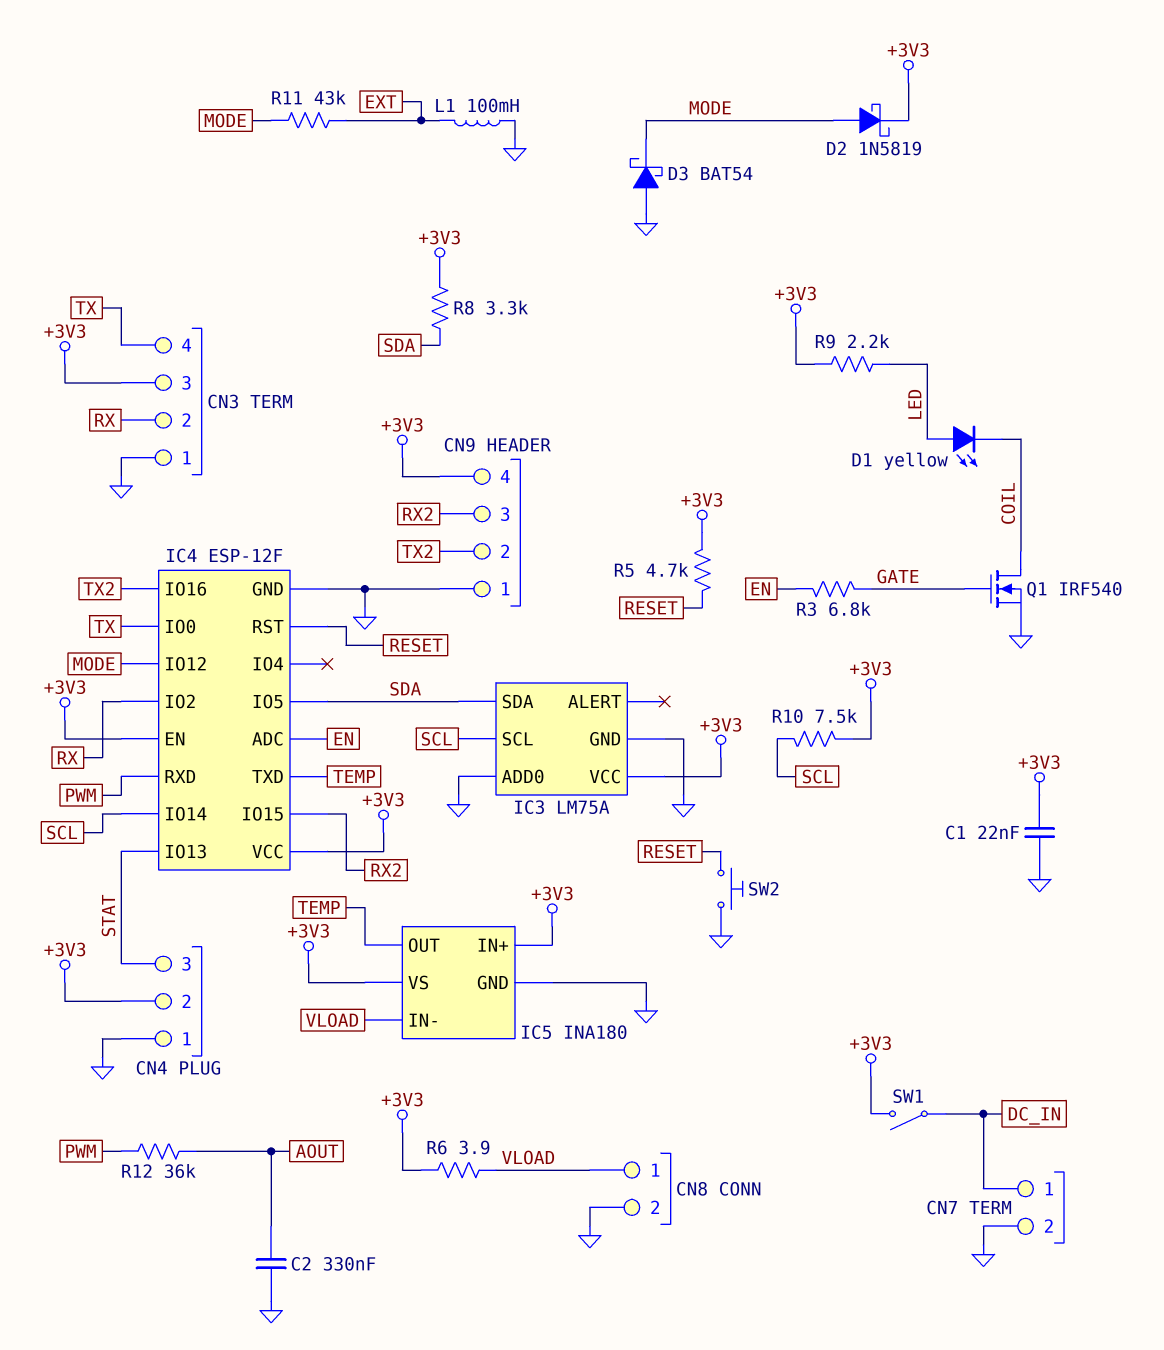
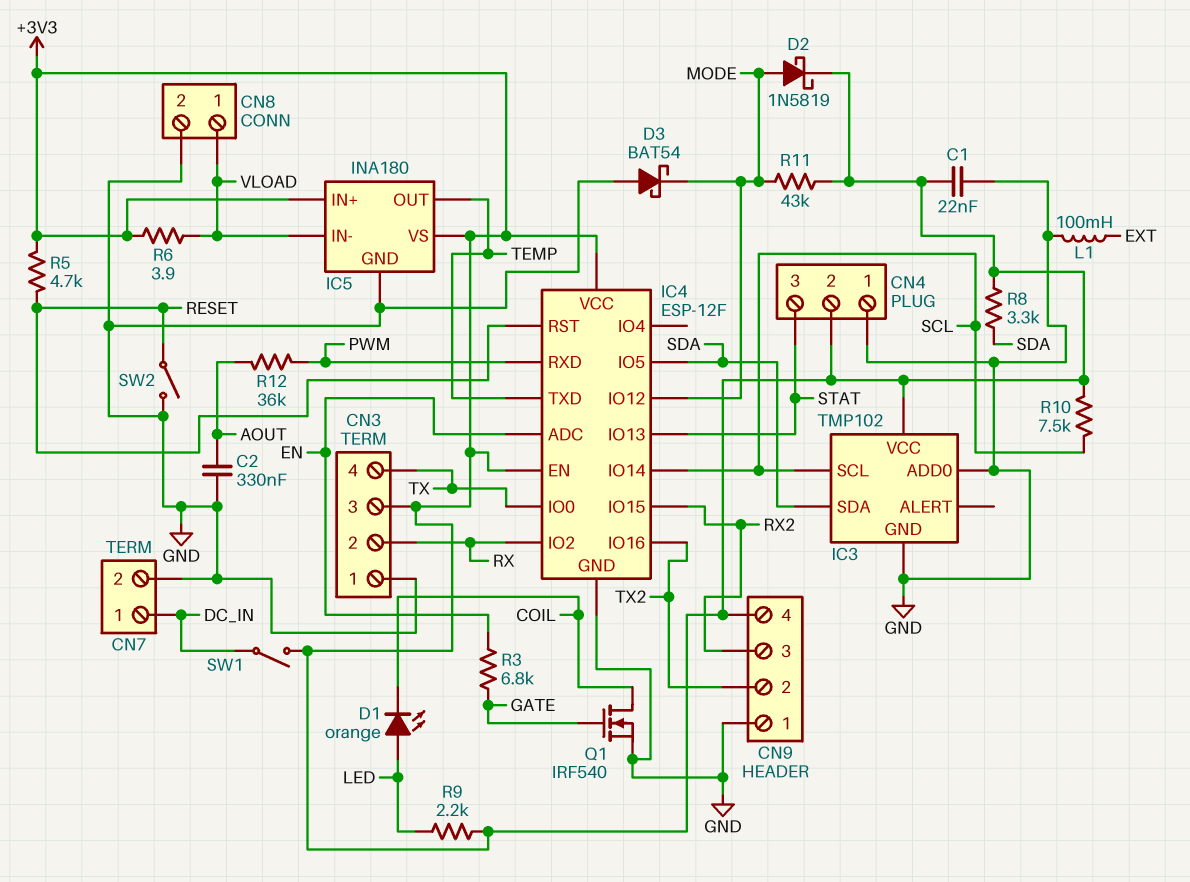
D1: LED yellow (A LED, K COIL) -> LED orange (A LED, K COIL)
IC3: LM75A -> TMP102
R11: 43k (EXT, MODE) -> 43k (+3V3, MODE)
SW2: button (GND, RESET) -> switch (GND, RESET)

